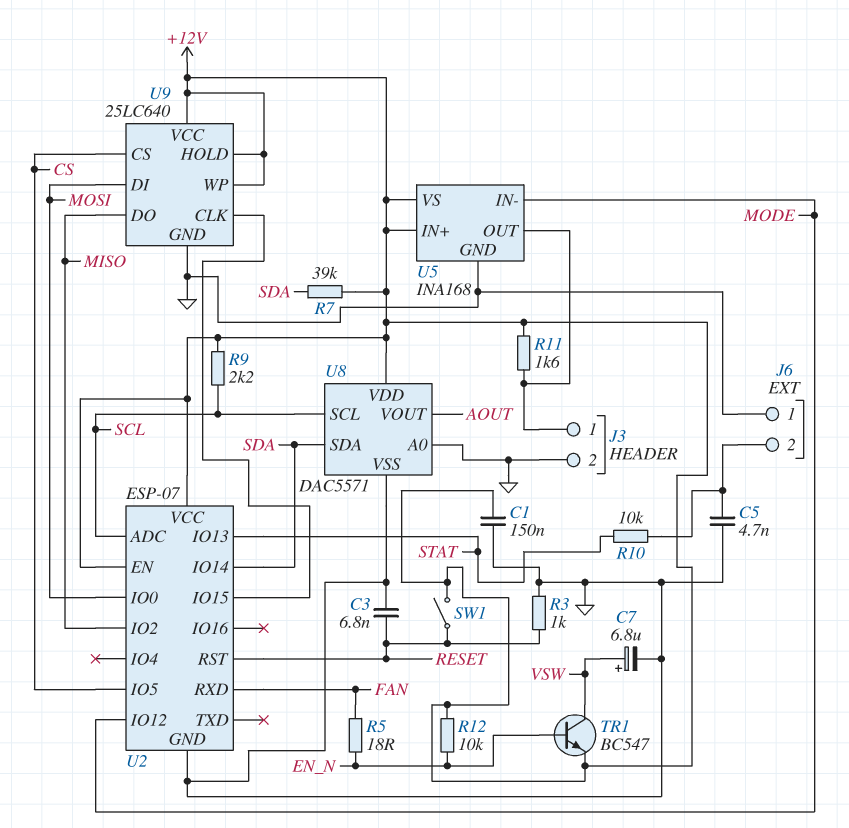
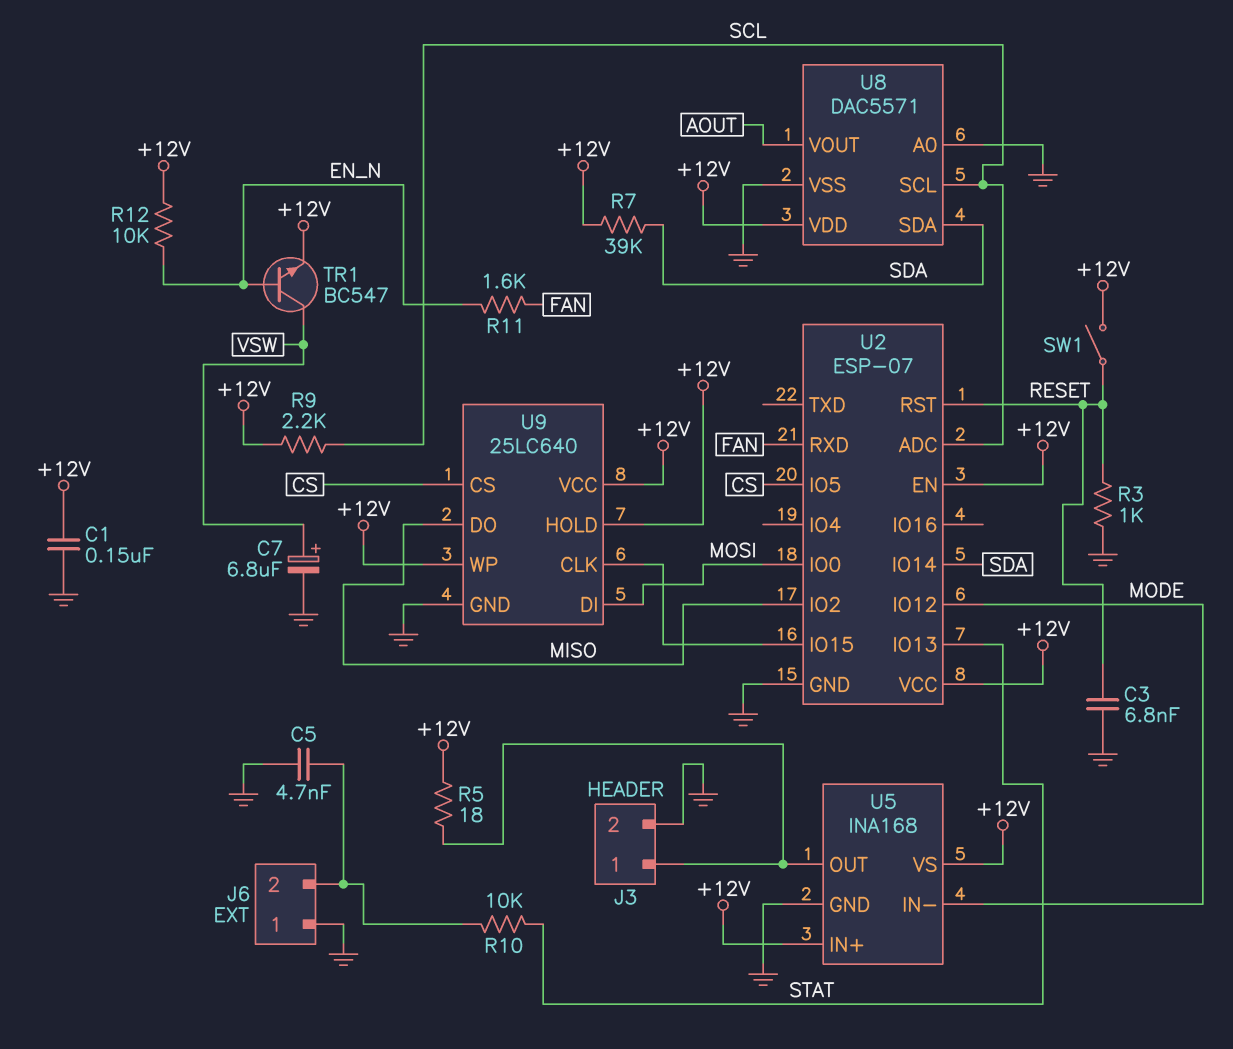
R5: 18 (EN_N, FAN) -> 18 (+12V, J3/1)
R11: 1.6k (+12V, J3/1) -> 1.6k (EN_N, FAN)

